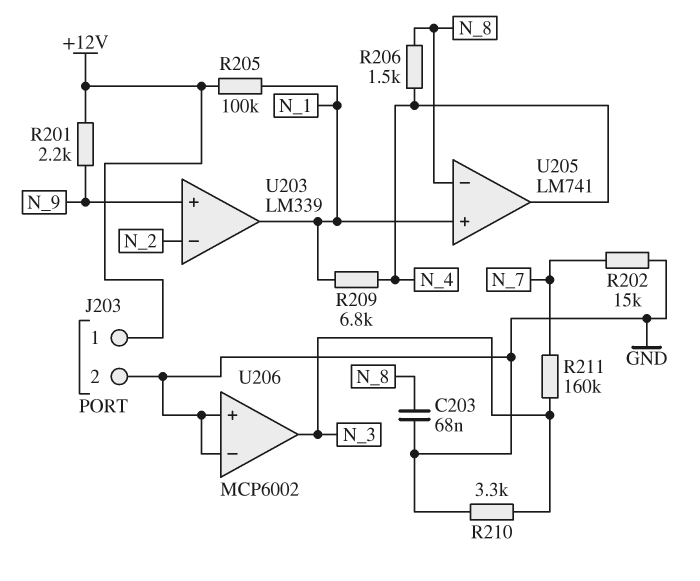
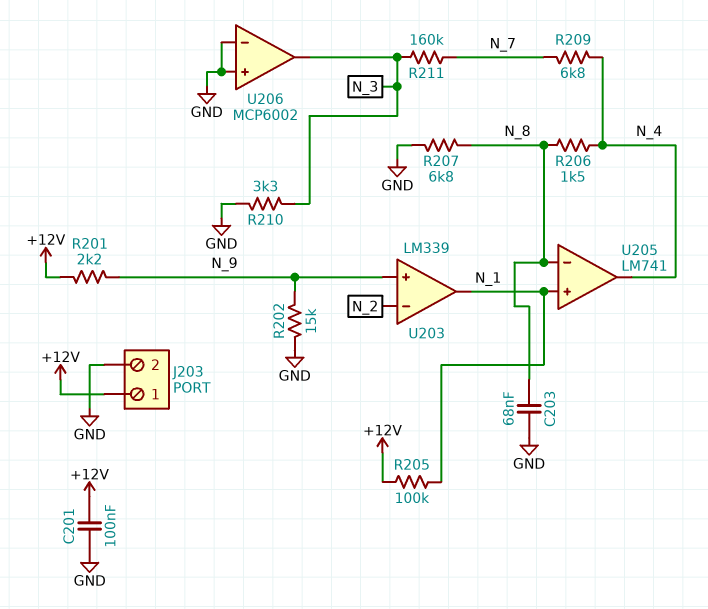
C201: none -> 100nF (+12V, GND)
R202: 15k (GND, N_7) -> 15k (GND, N_9)
R207: none -> 6.8k (GND, N_8)
R209: 6.8k (N_1, N_4) -> 6.8k (N_4, N_7)

